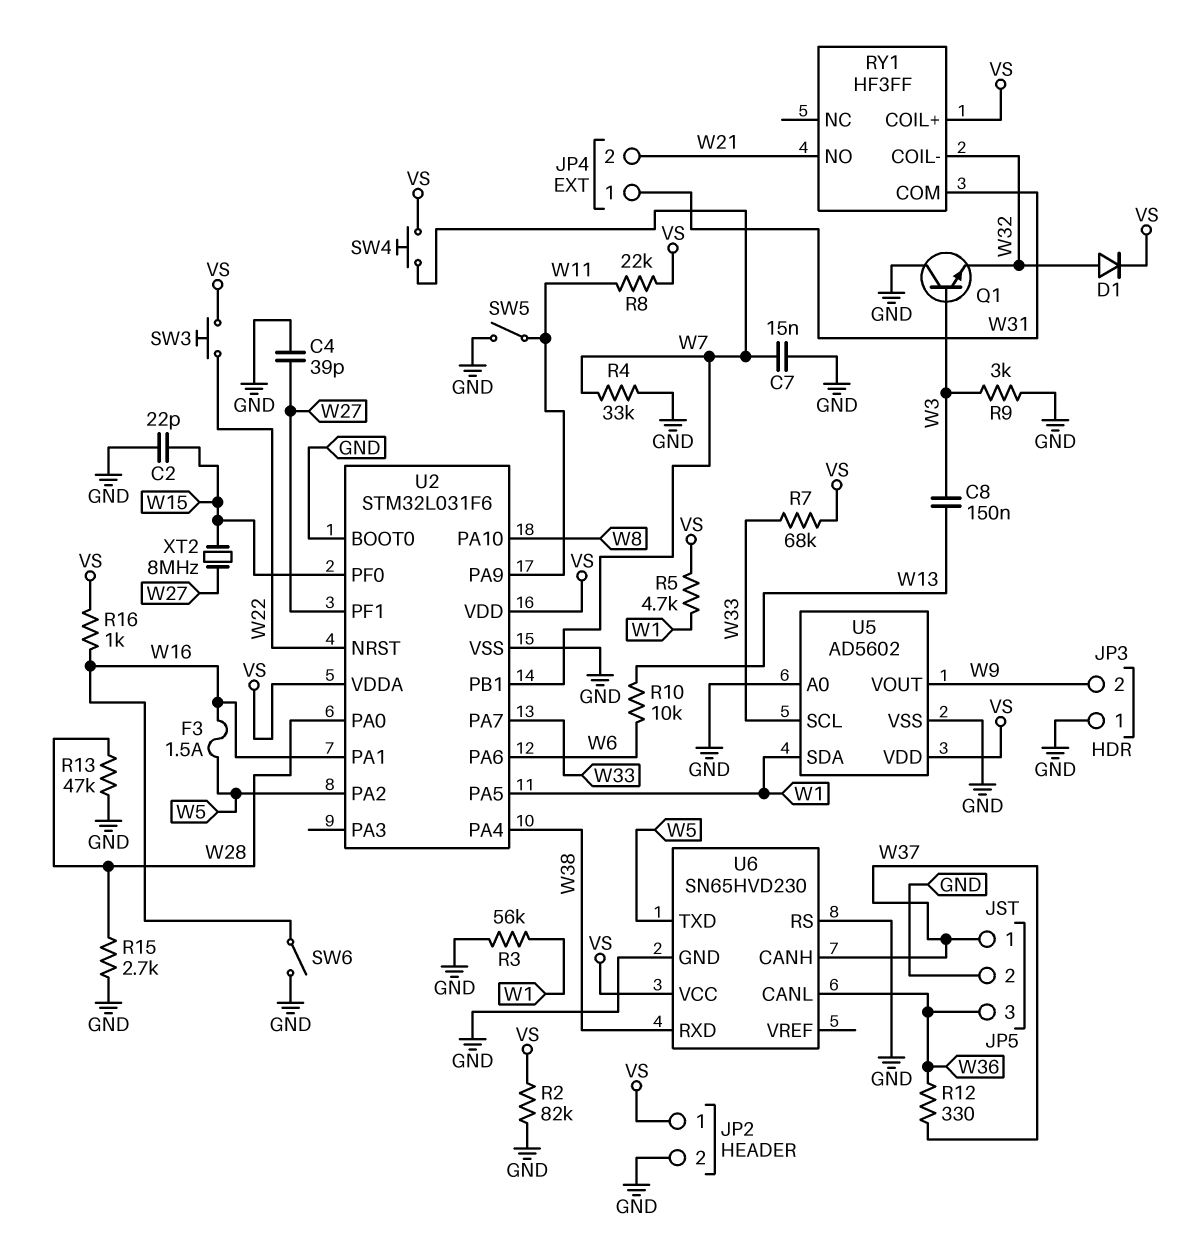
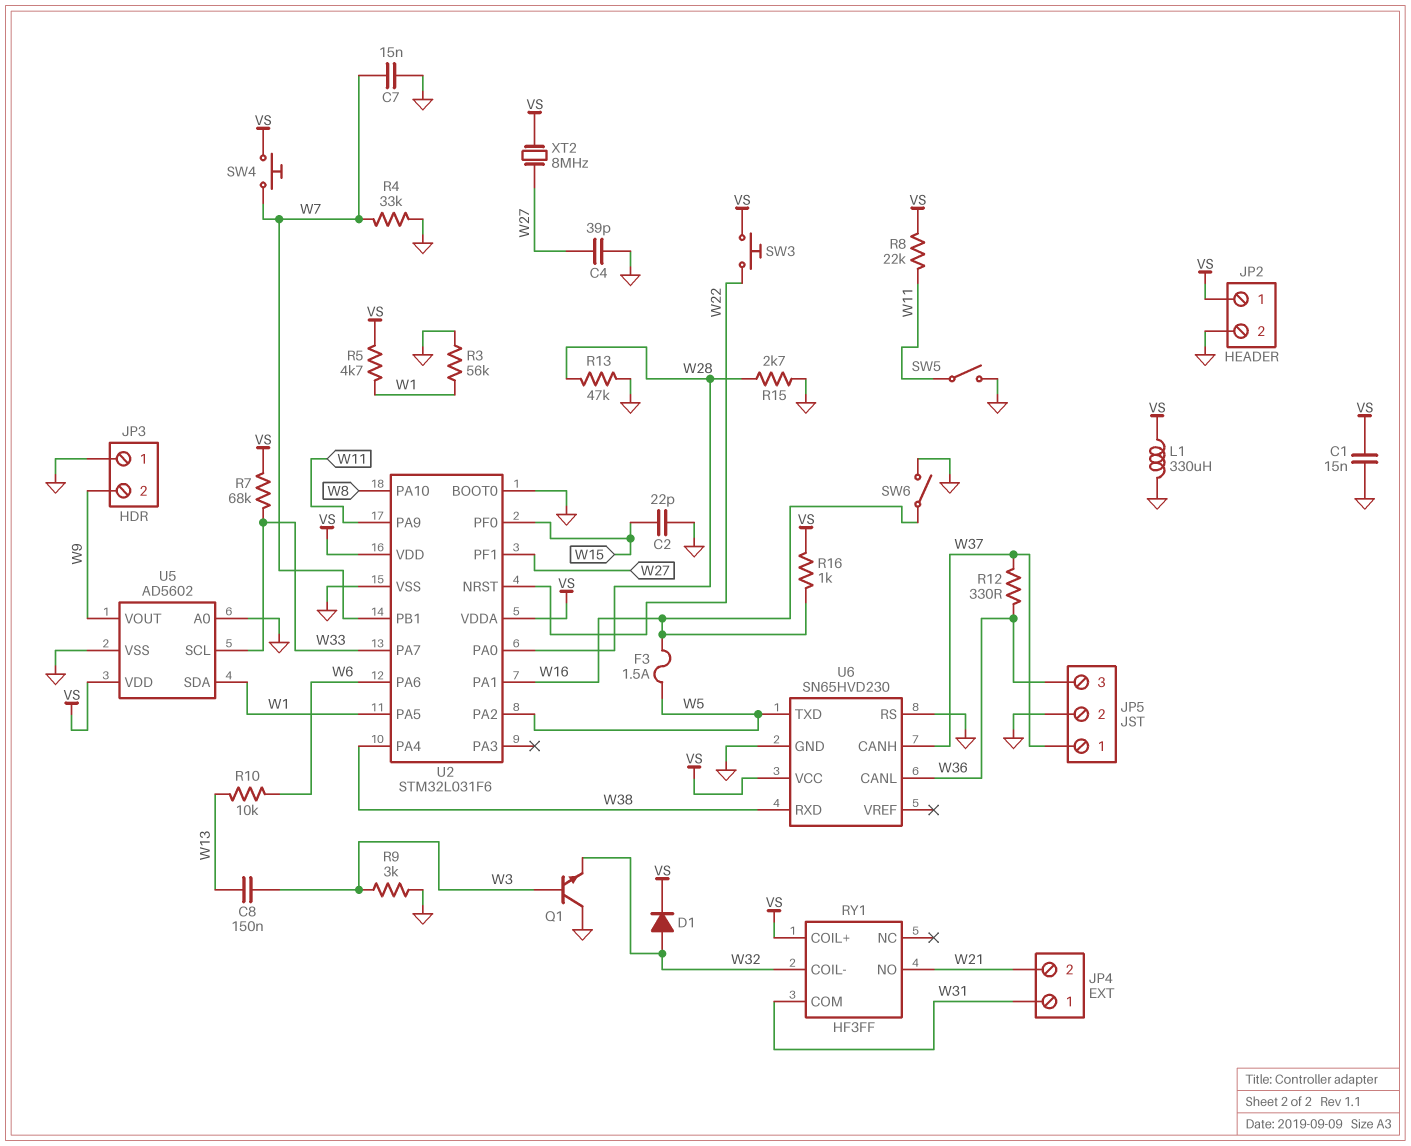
C1: none -> 15nF (GND, VS)
L1: none -> 330uH (GND, VS)
R2: 82k (GND, VS) -> none
XT2: 8MHz (W15, W27) -> 8MHz (VS, W27)

